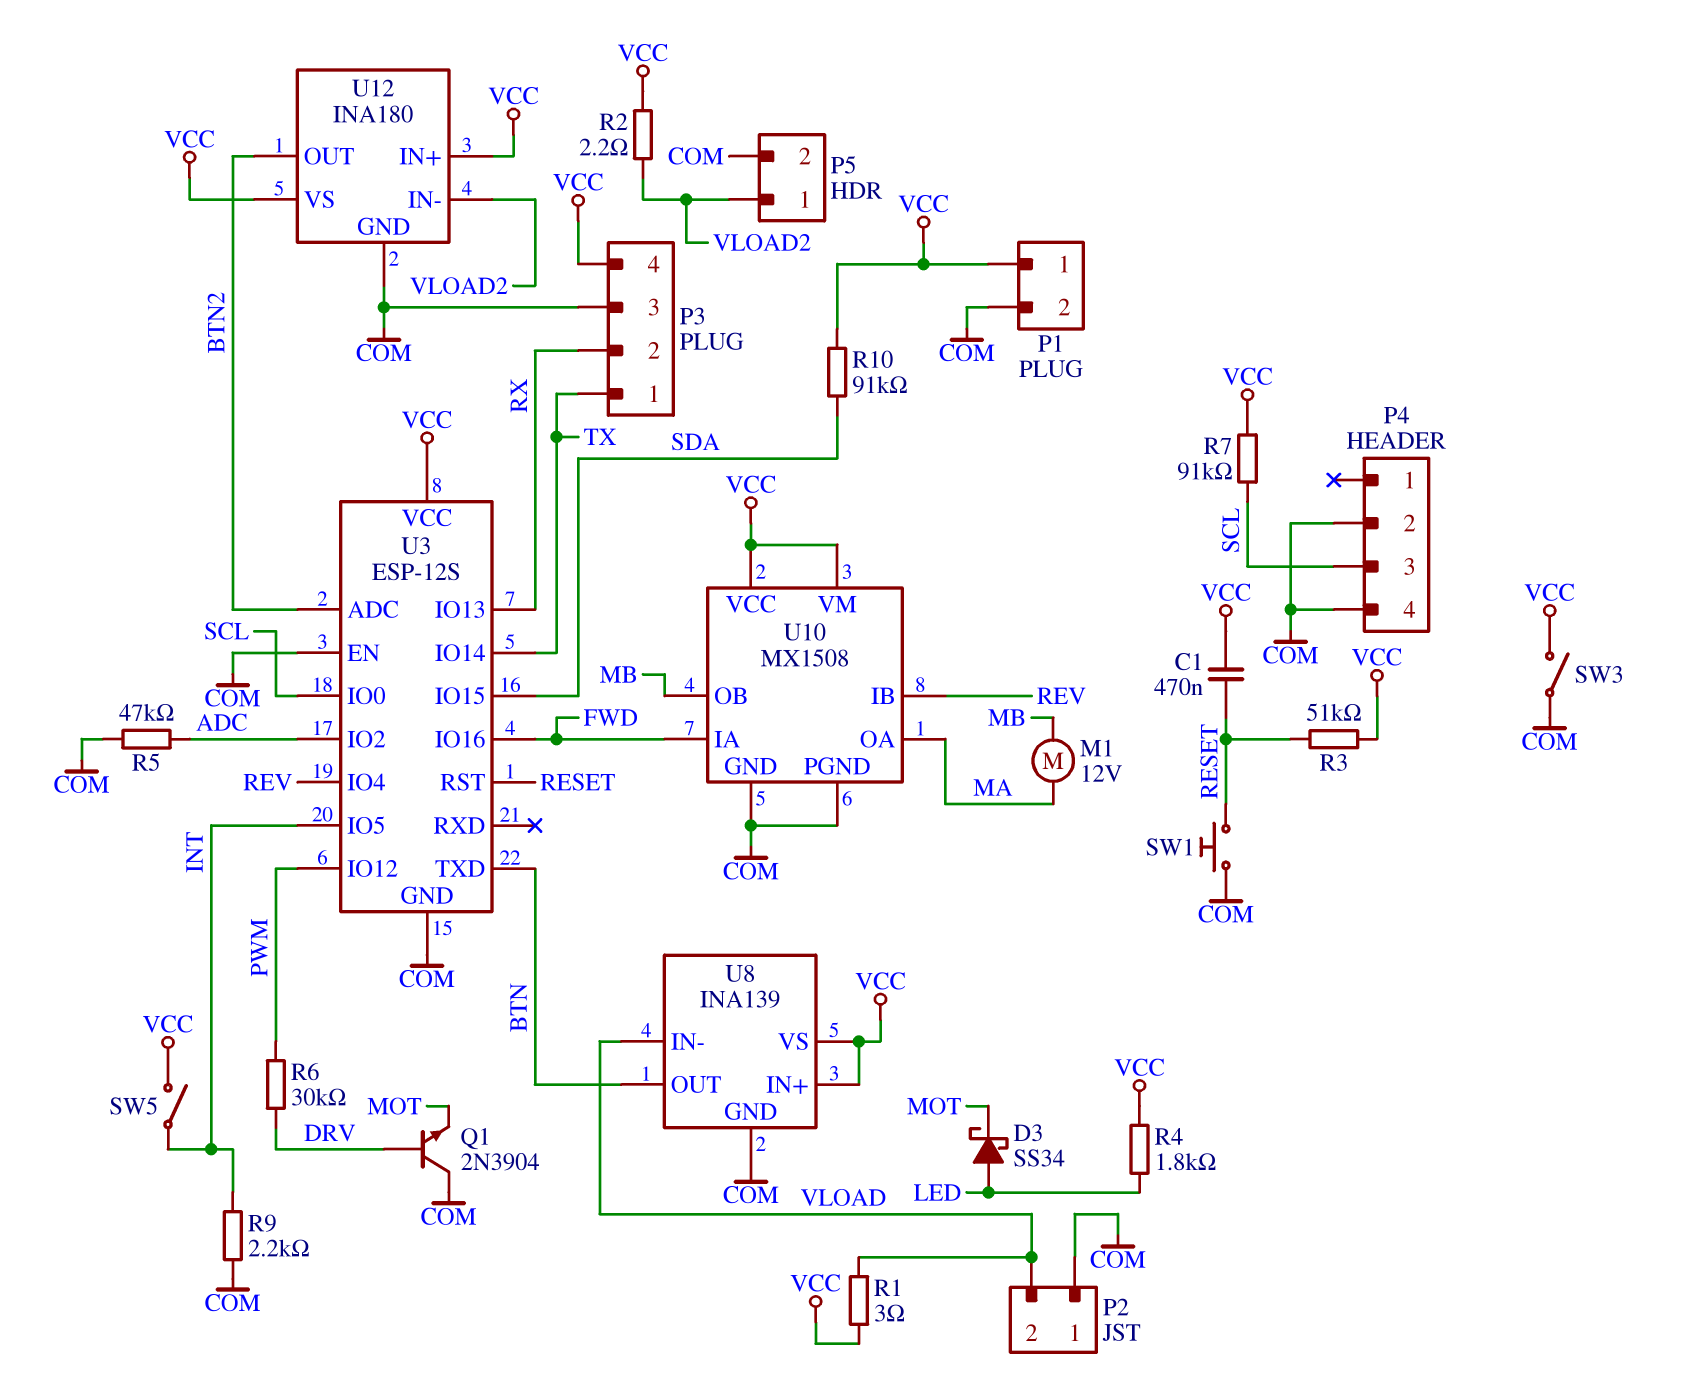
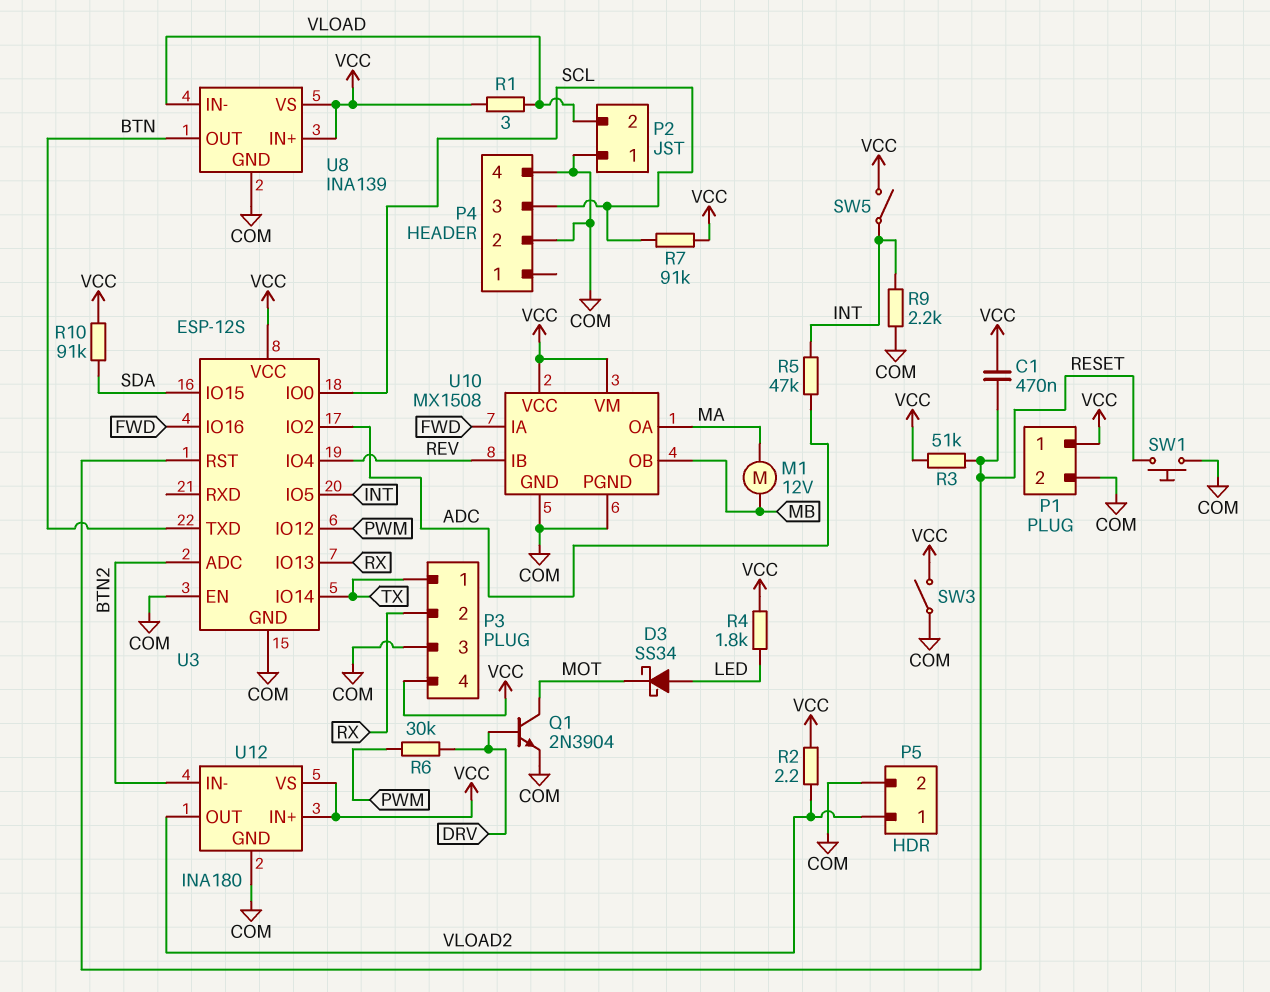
Q1: NPN 2N3904 (B DRV, C COM, E MOT) -> NPN 2N3904 (B DRV, C MOT, E COM)
R5: 47k (ADC, COM) -> 47k (ADC, INT)
U12 pin IN-: VLOAD2 -> BTN2
U12 pin OUT: BTN2 -> VLOAD2

